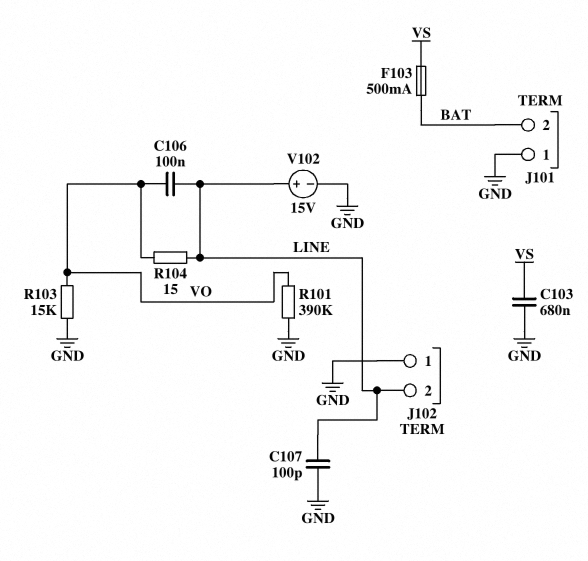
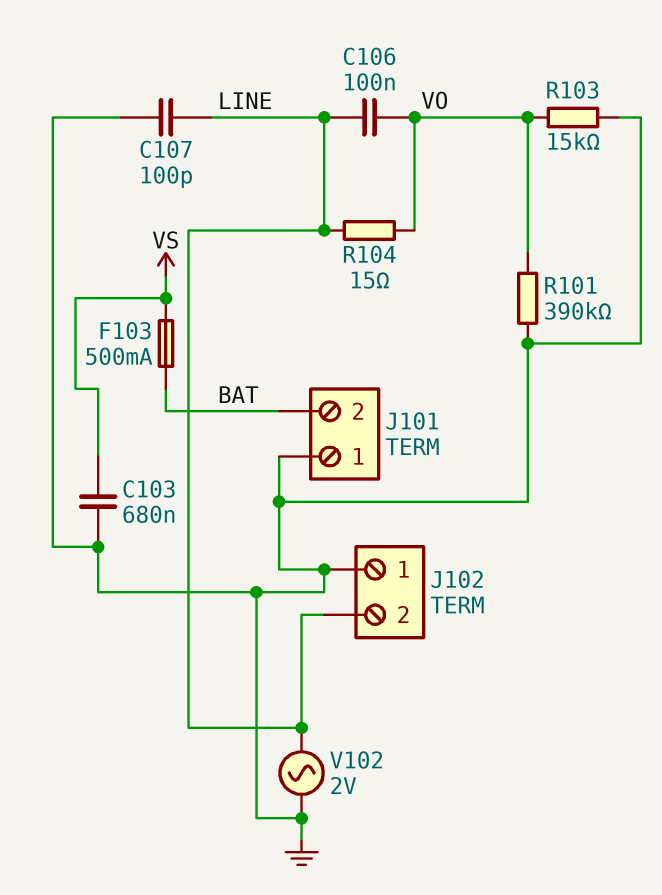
V102: 15V (plus LINE, minus GND) -> AC 2V (GND, LINE)

